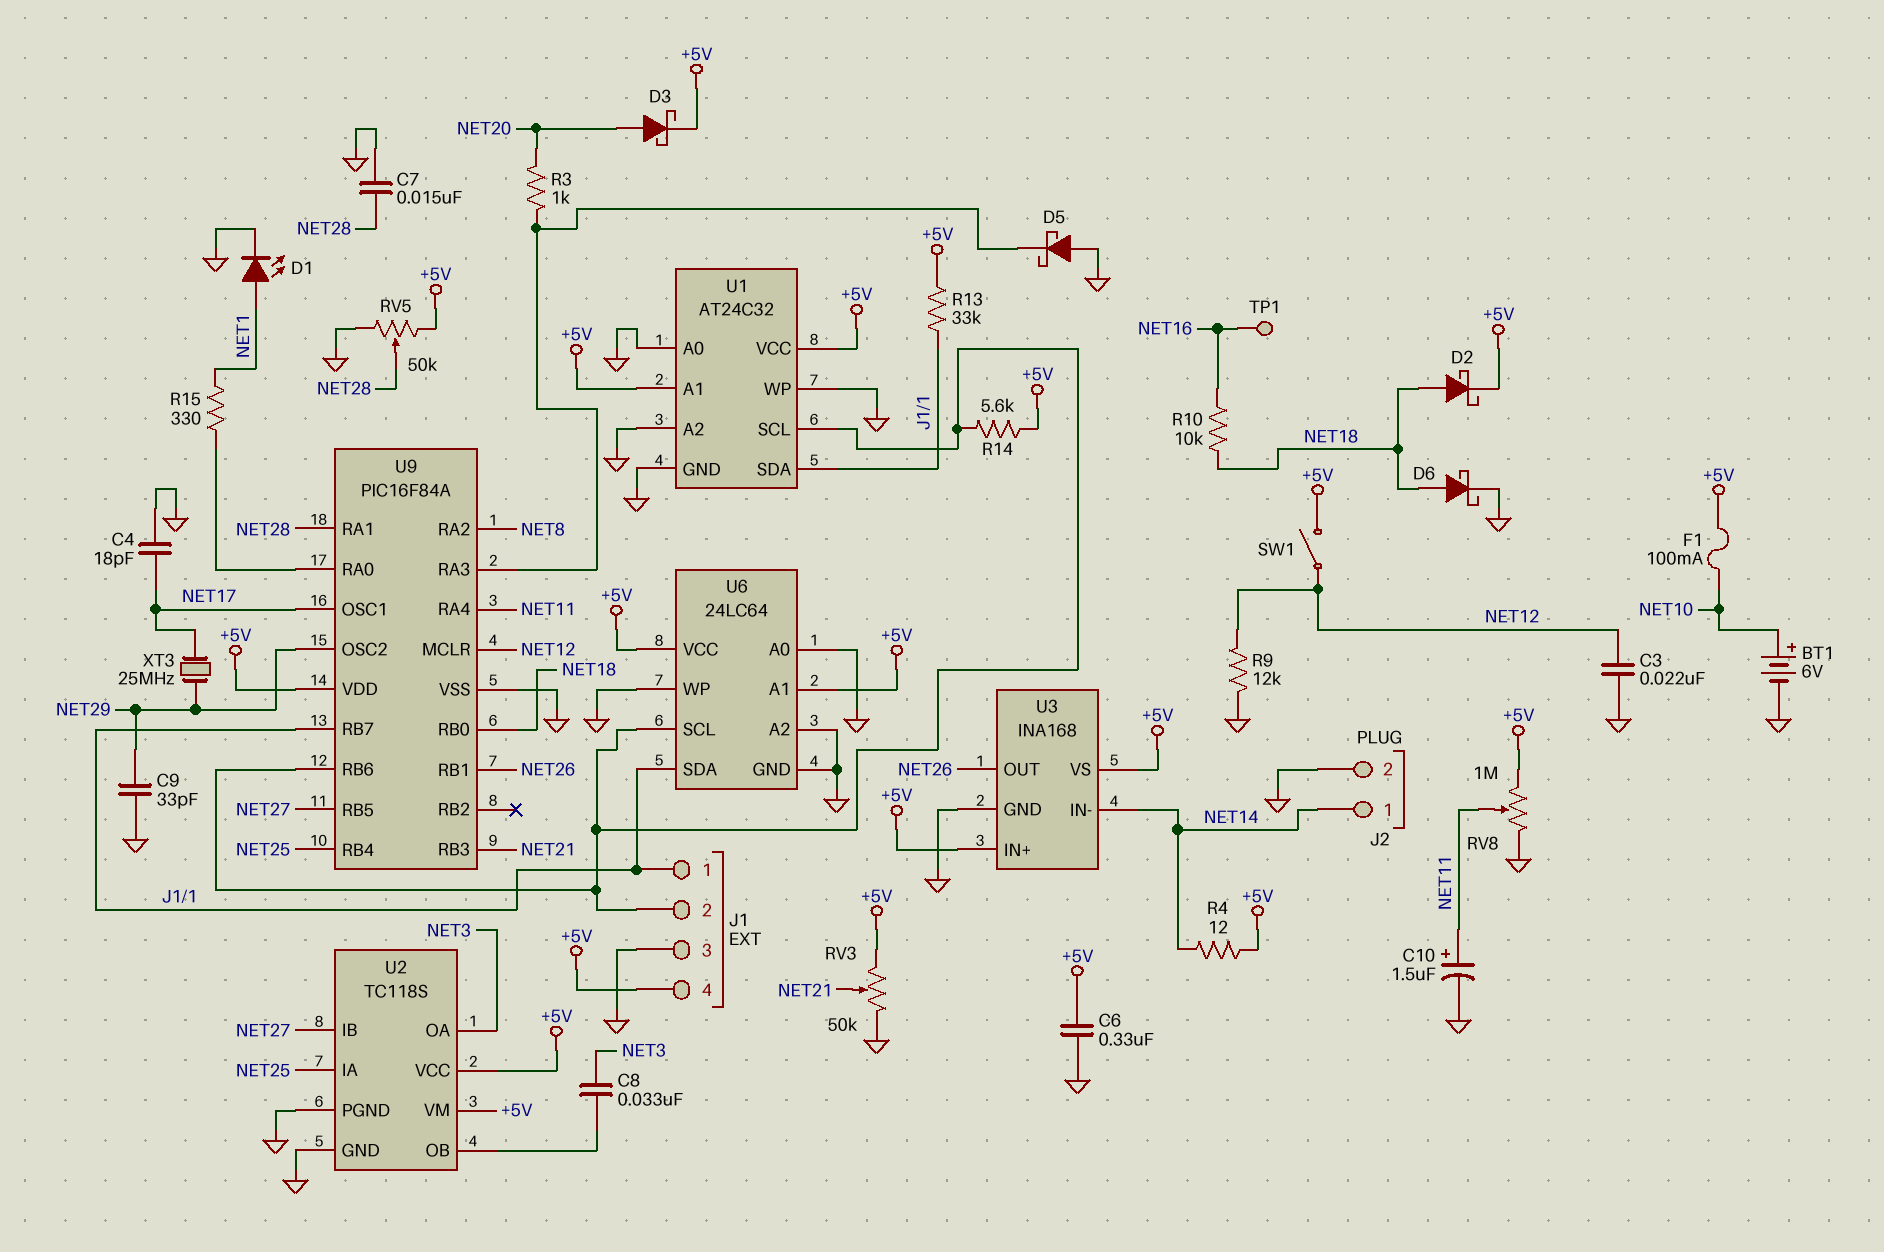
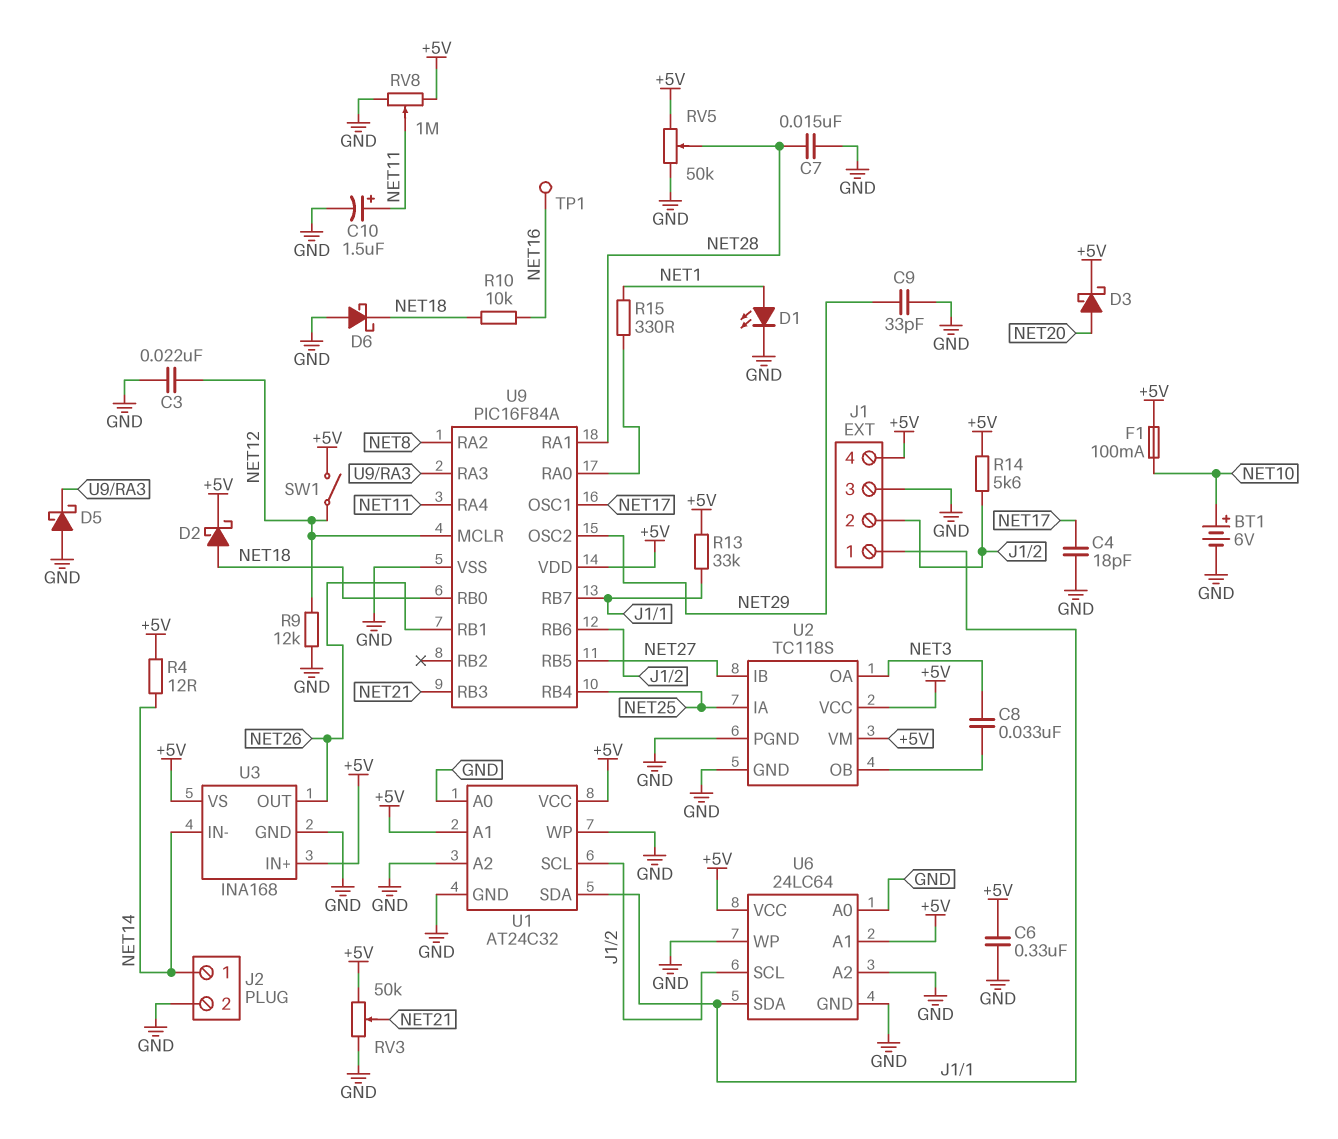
D6: schottky (A NET18, K GND) -> schottky (A GND, K NET18)
R3: 1k (NET20, U9/RA3) -> none
XT3: 25MHz (NET17, NET29) -> none

